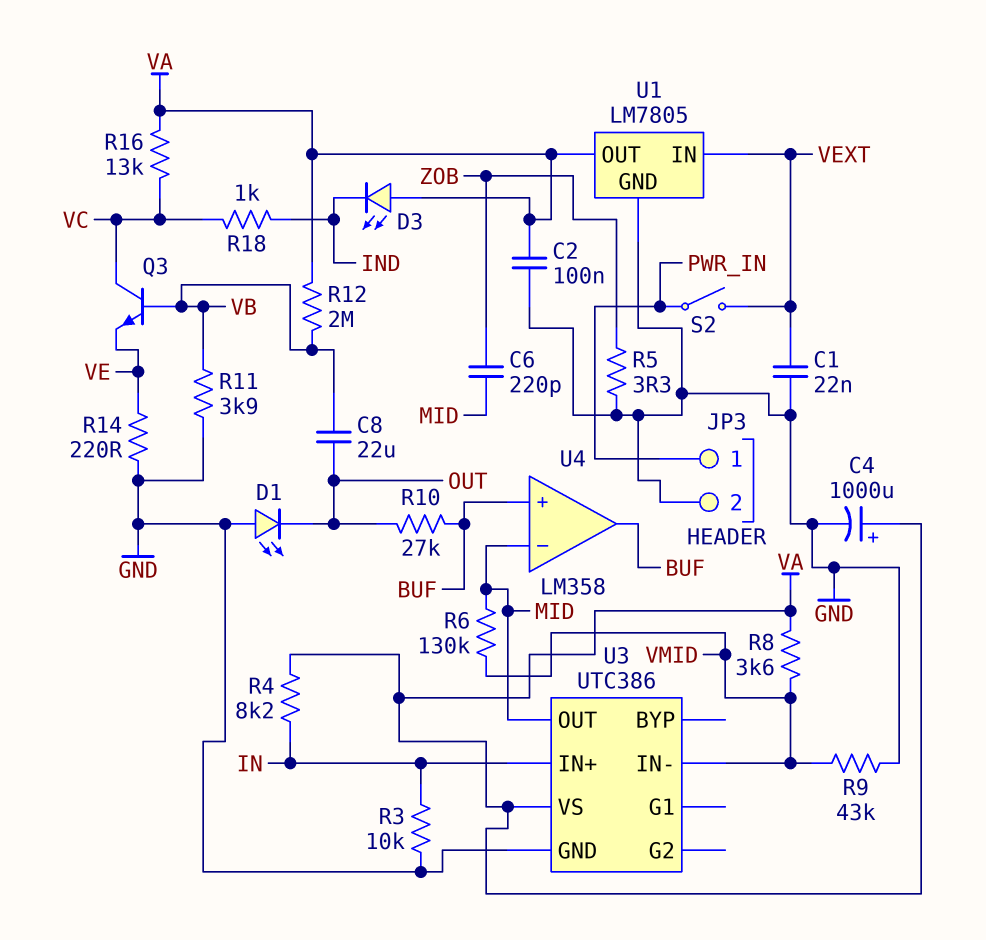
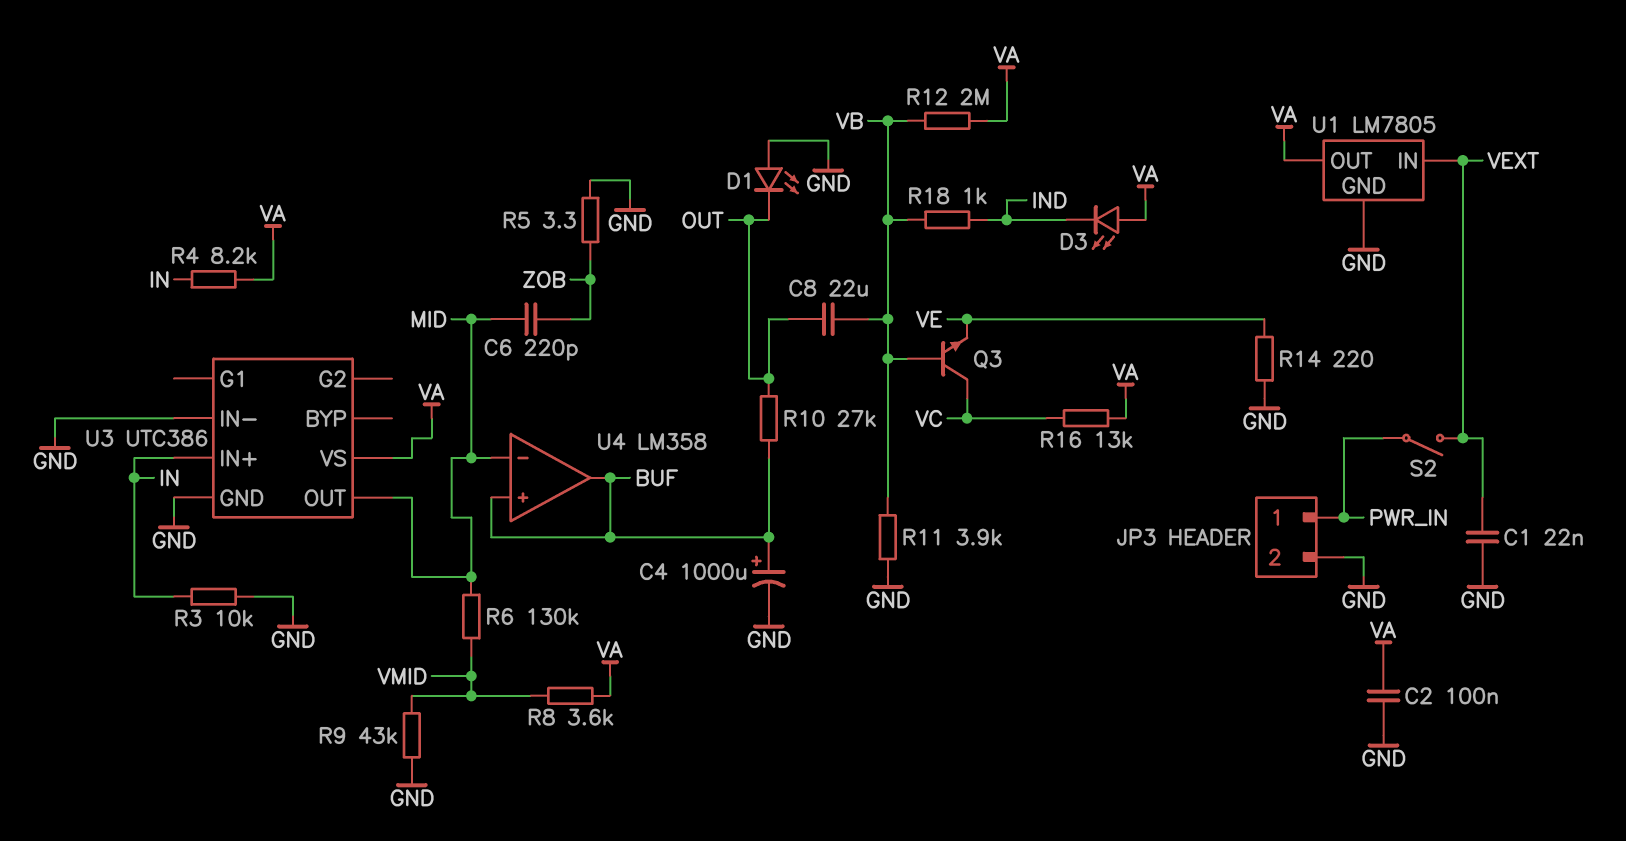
C4: 1000uF (plus VA, minus GND) -> 1000uF (plus BUF, minus GND)
R18: 1k (IND, VC) -> 1k (IND, VB)
U3 pin IN-: VMID -> GND

